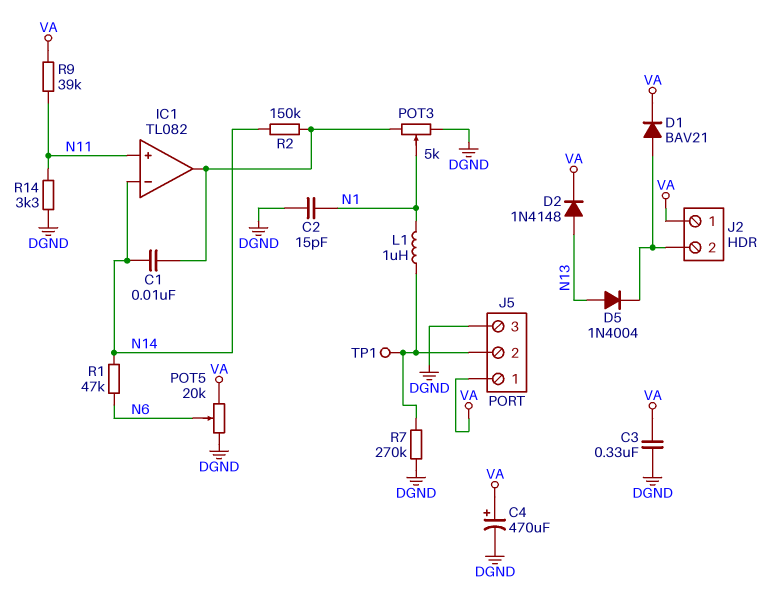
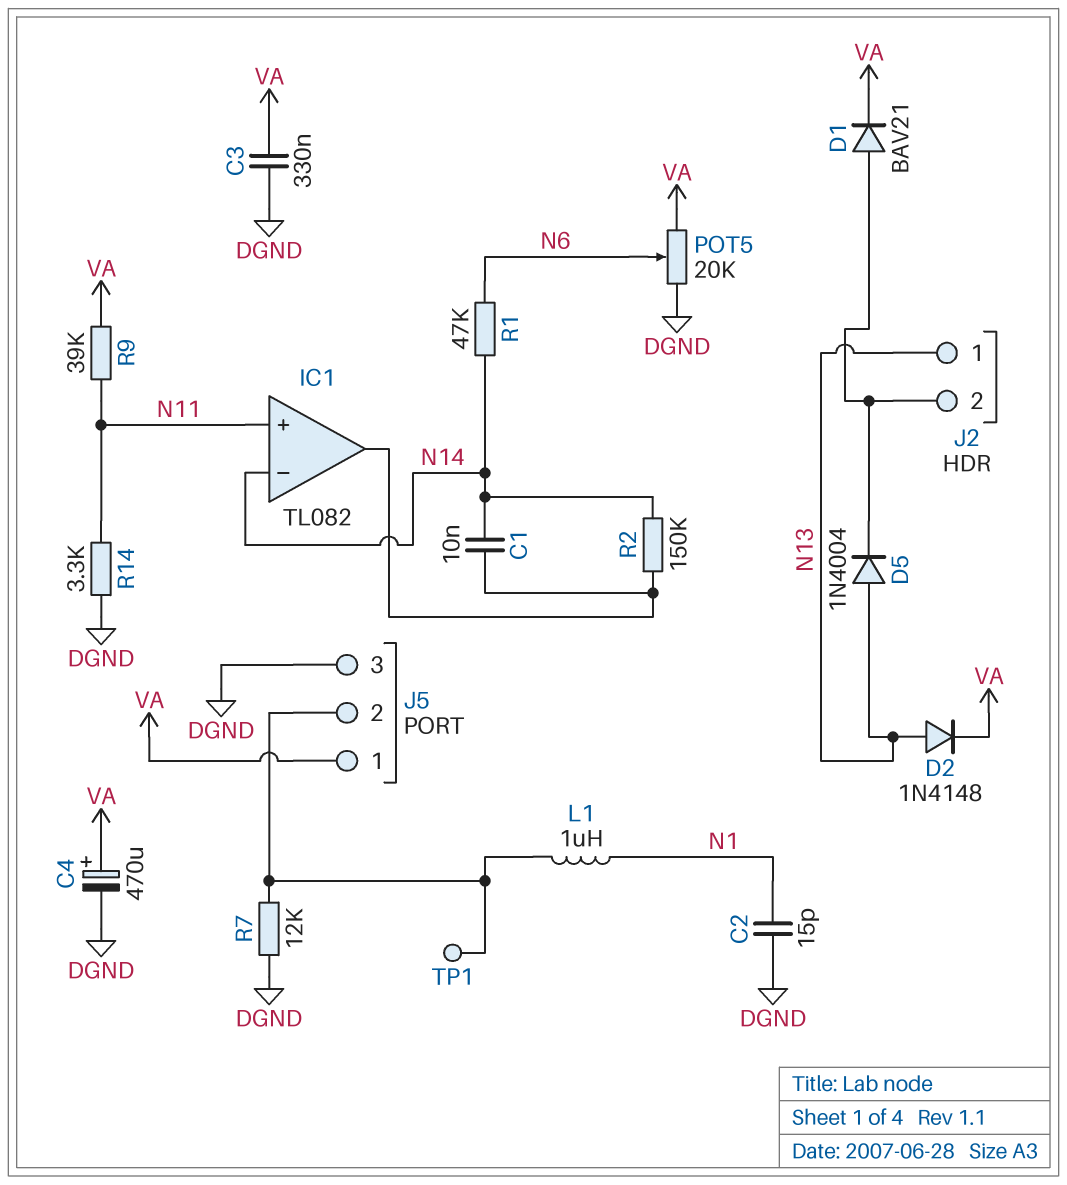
J2 pin 1: VA -> N13
POT3: 5k (DGND, IC1/out, wiper N1) -> none
R7: 270k (DGND, J5/2) -> 12k (DGND, J5/2)

